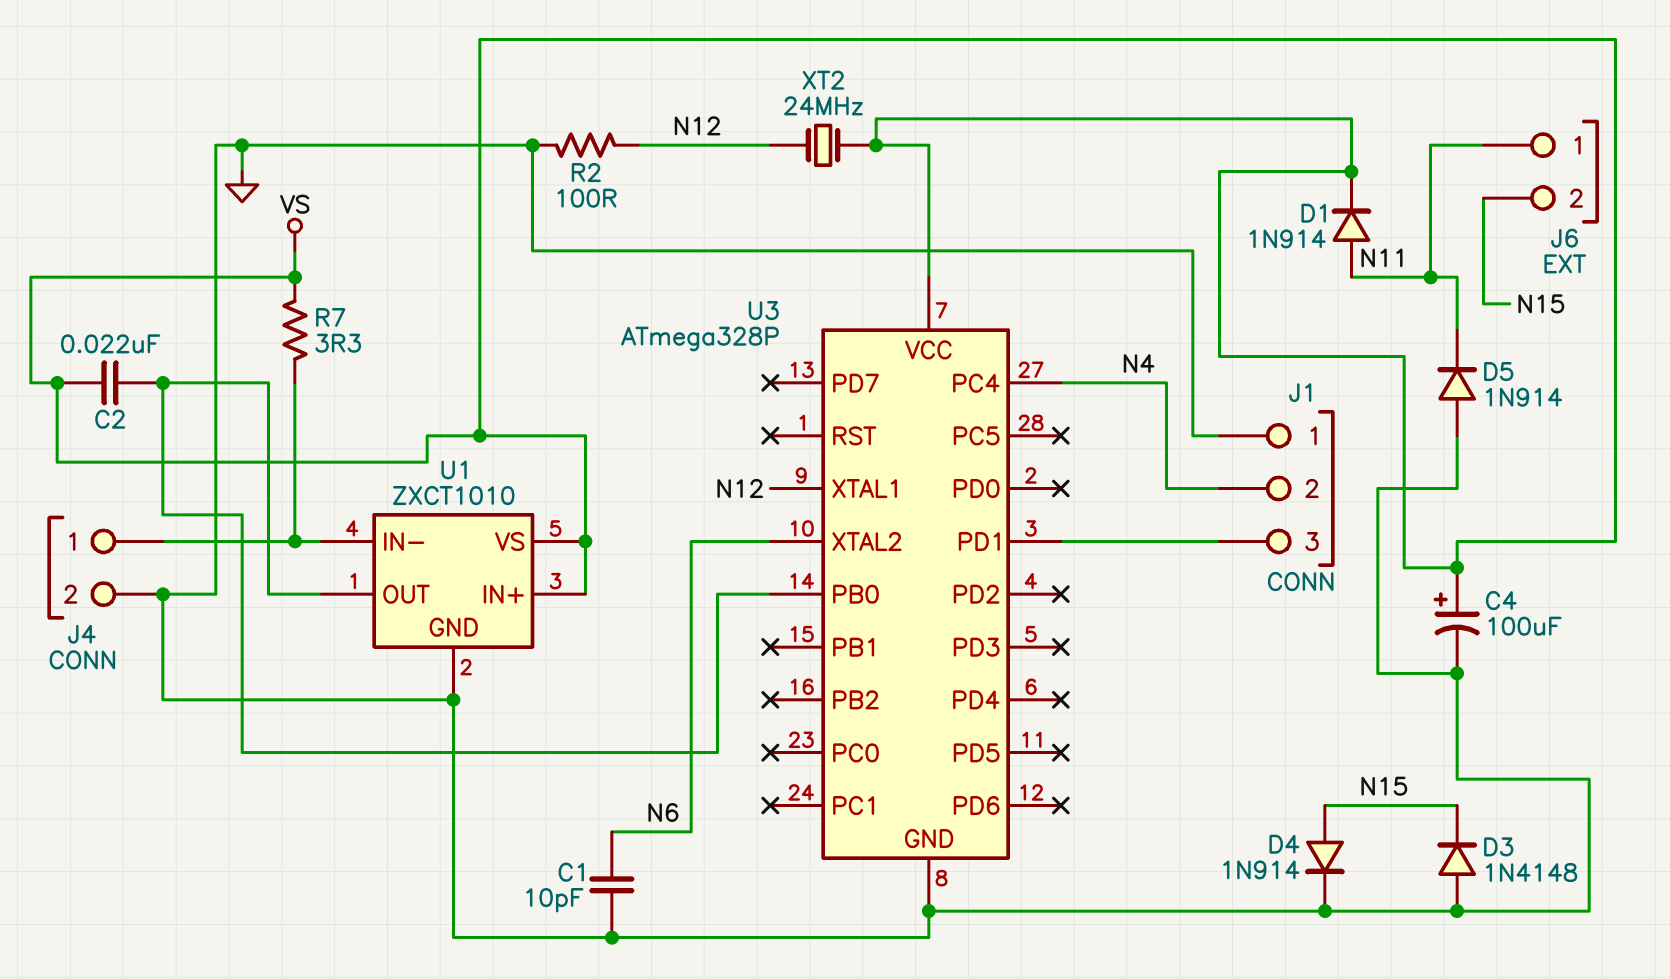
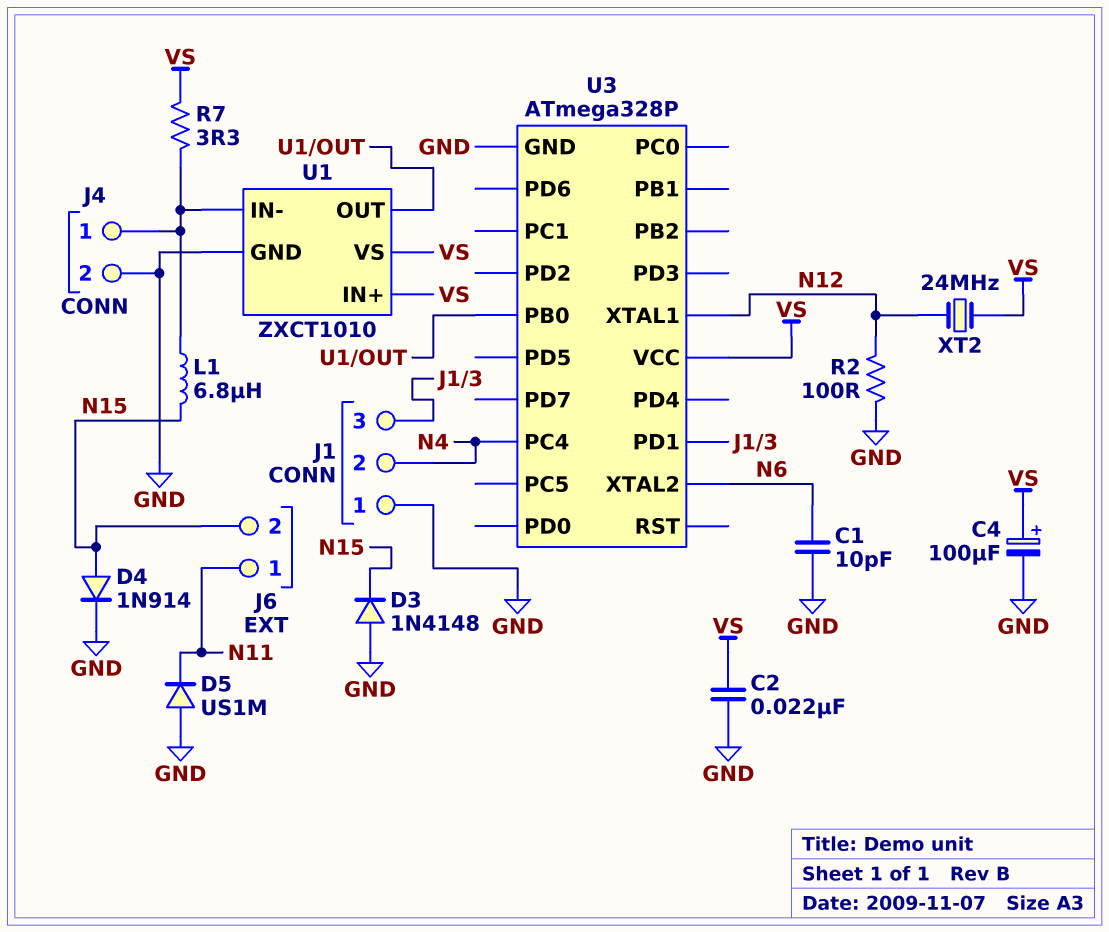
C2: 22nF (U1/OUT, VS) -> 22nF (GND, VS)
D1: diode 1N914 (A N11, K VS) -> none
D5: diode 1N914 (A GND, K N11) -> diode US1M (A GND, K N11)
L1: none -> 6.8uH (J4/1, N15)

